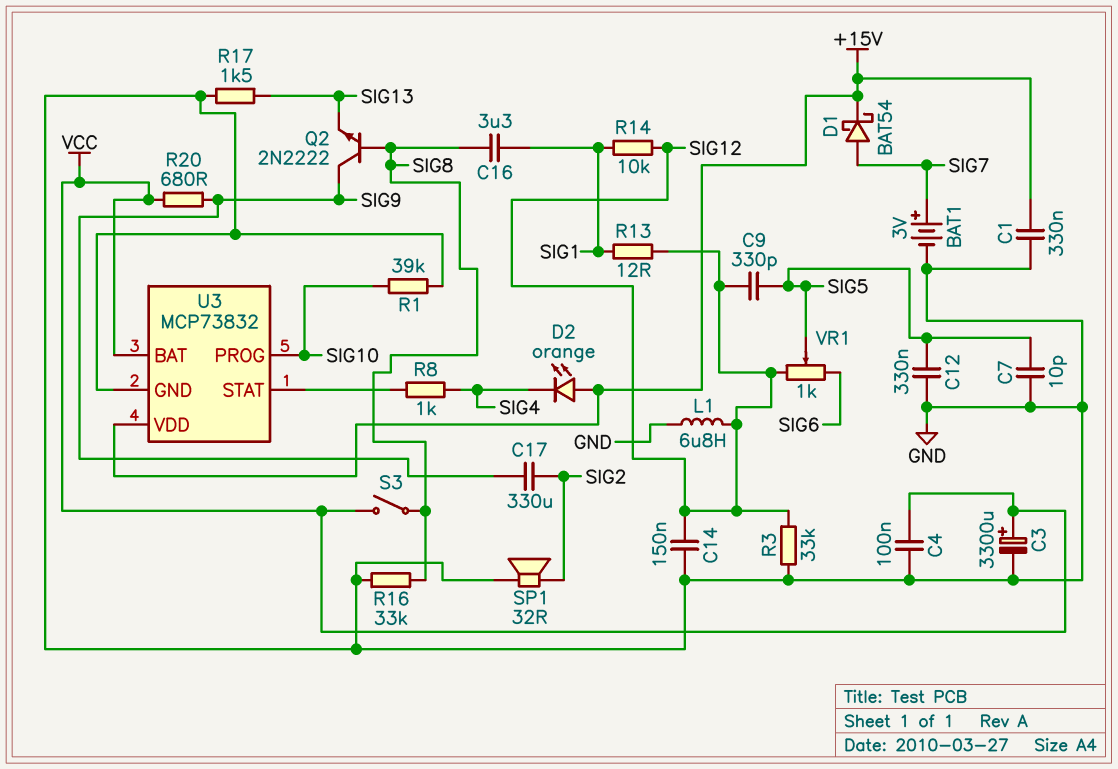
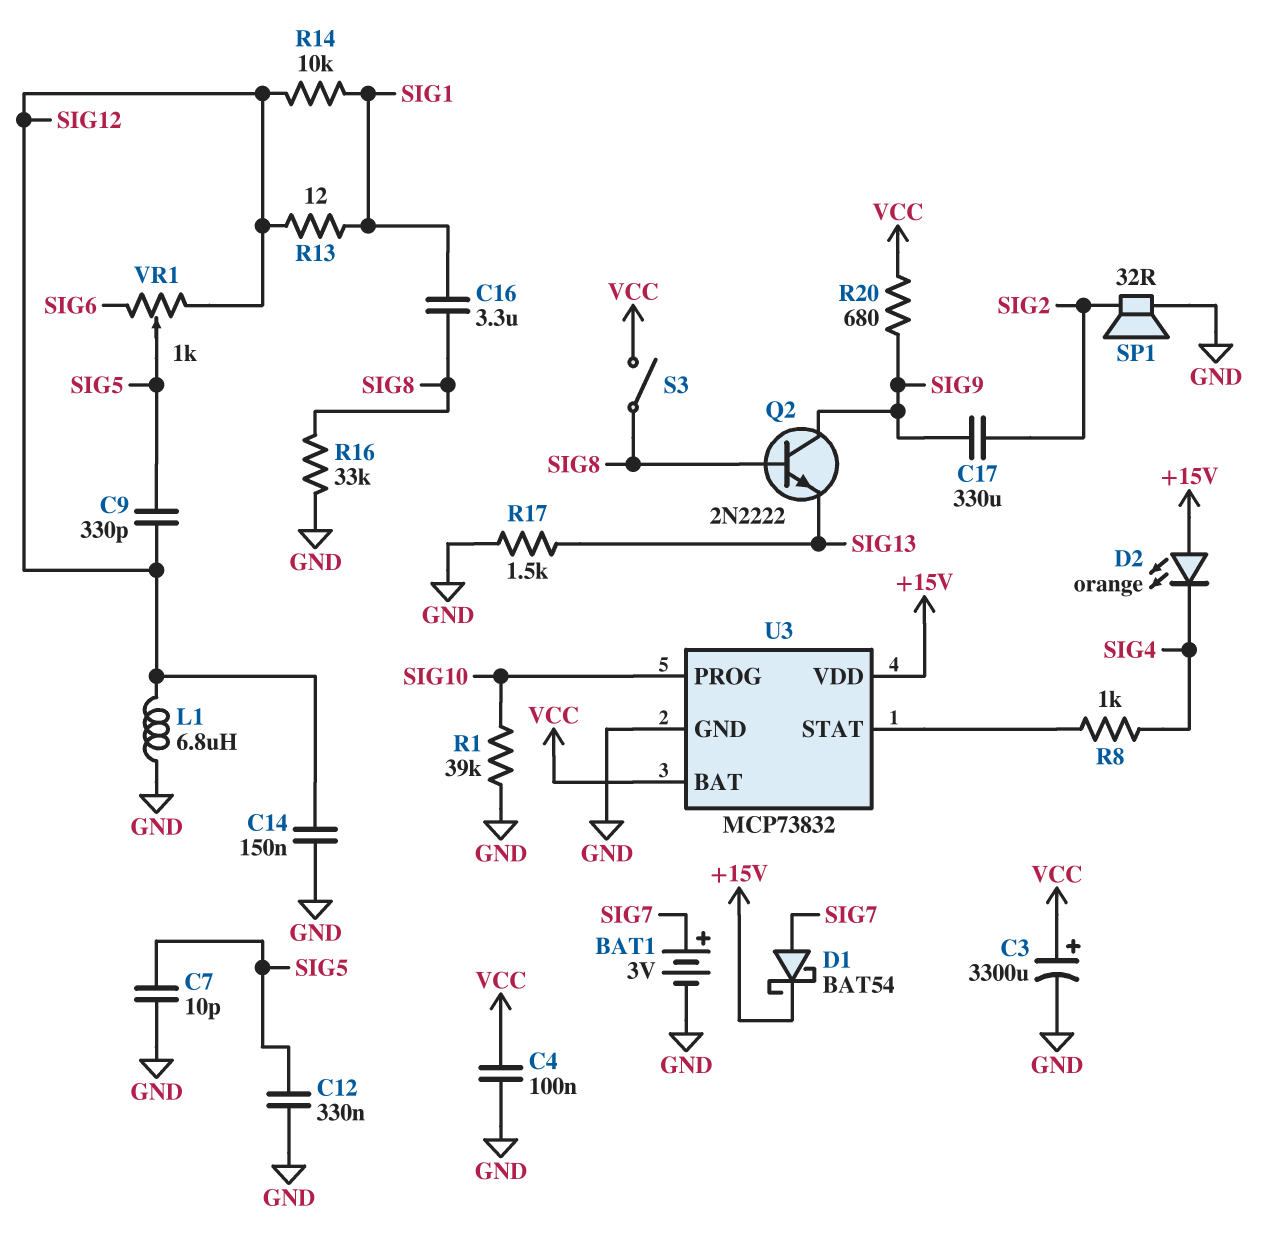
C1: 330nF (+15V, GND) -> none
R3: 33k (GND, SIG12) -> none

